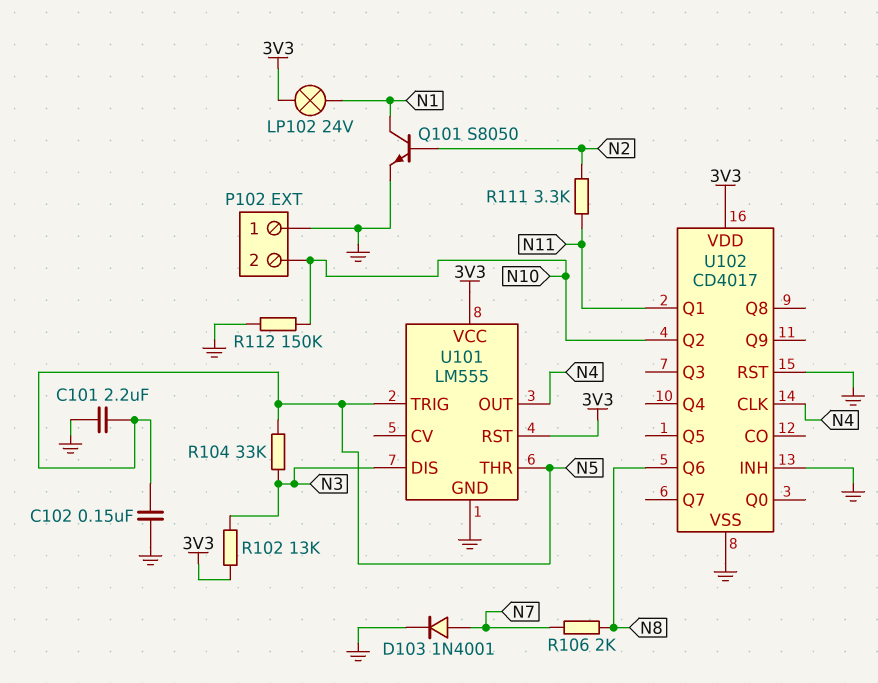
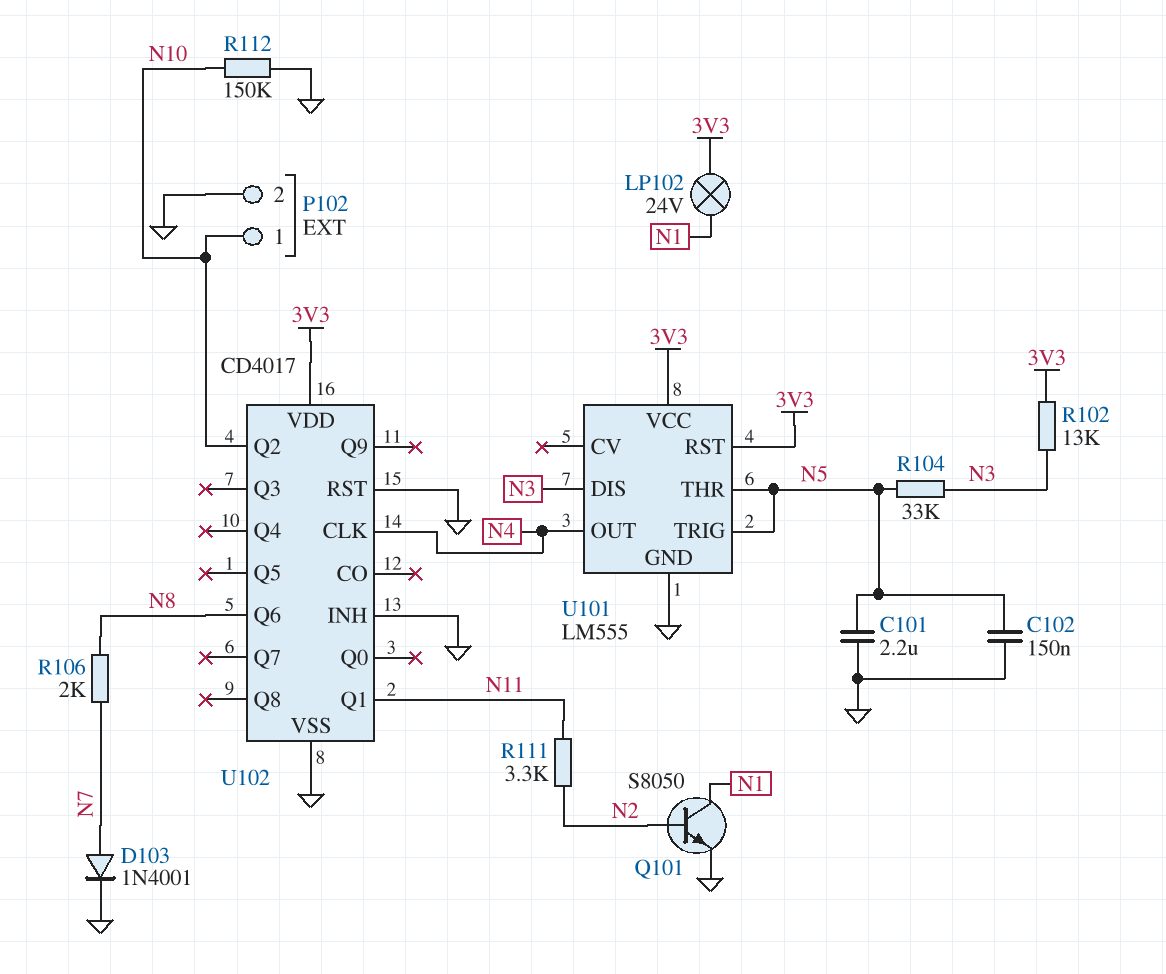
P102 pin 1: GND -> N10
P102 pin 2: N10 -> GND

